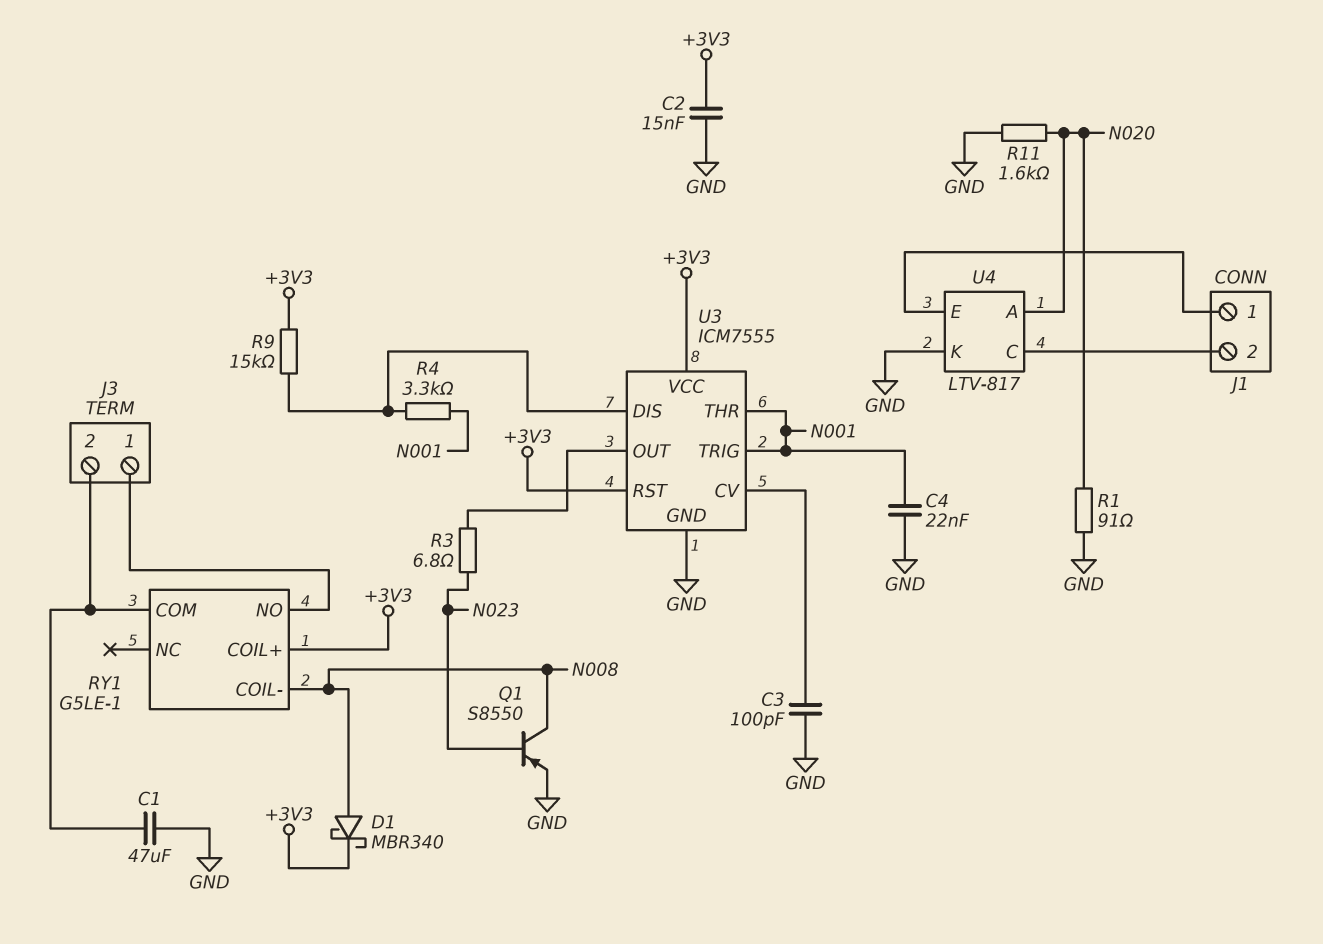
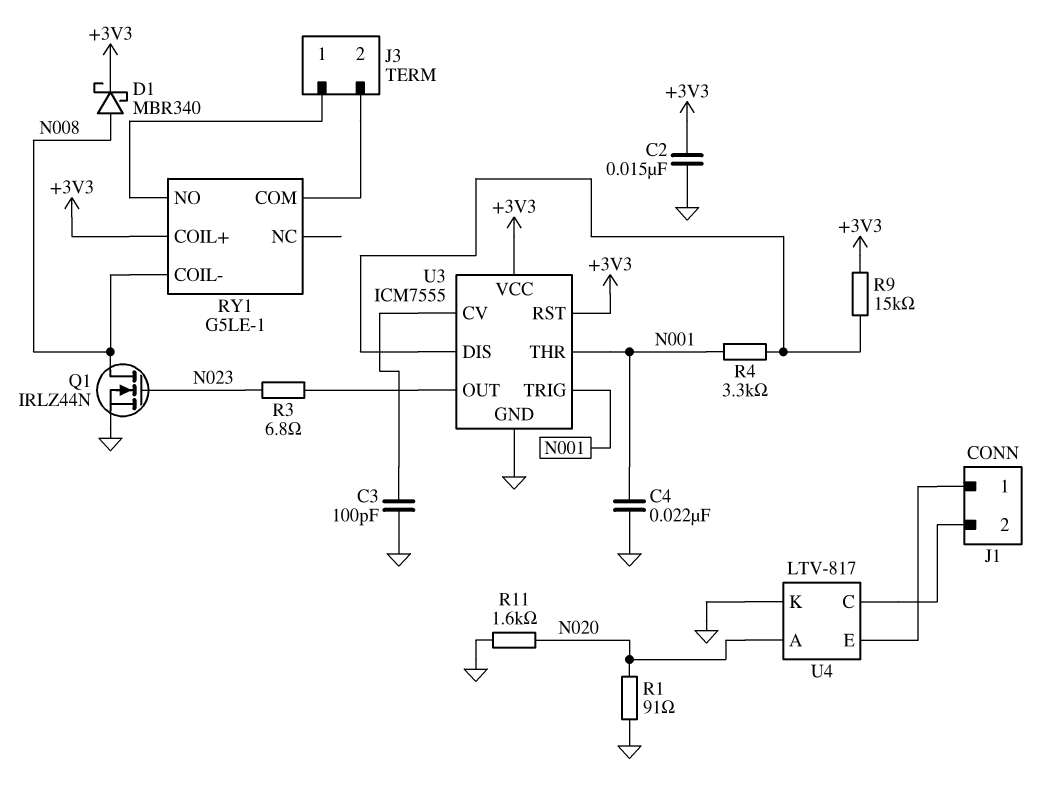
C1: 47uF (GND, J3/2) -> none
Q1: PNP S8550 (B N023, C N008, E GND) -> NMOS IRLZ44N (G N023, D N008, S GND)

